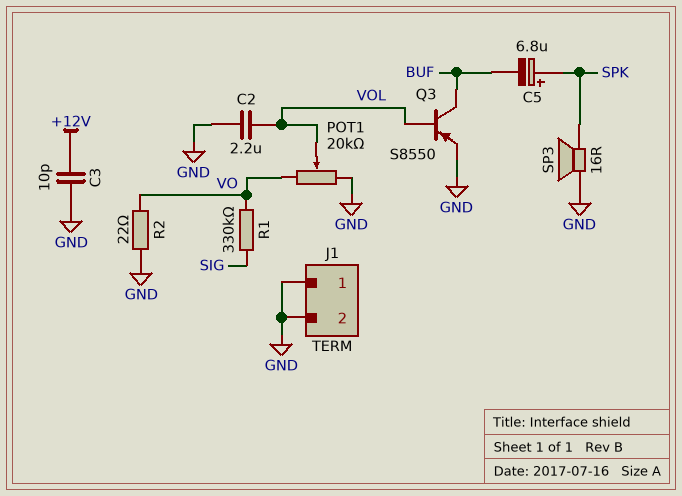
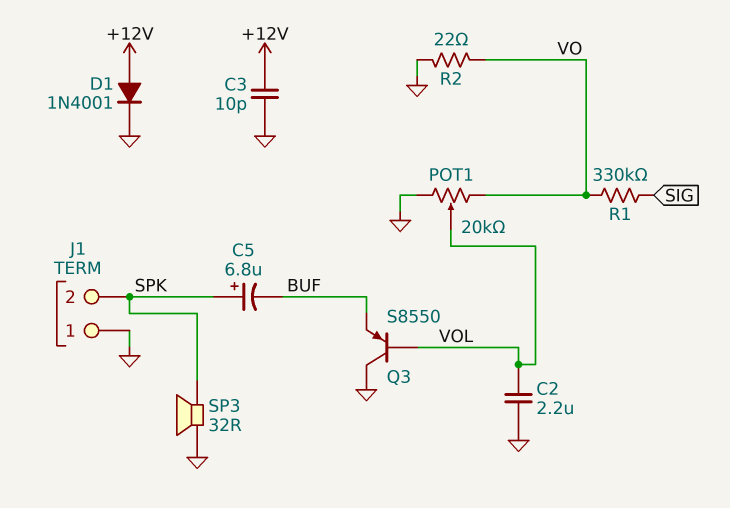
D1: none -> diode 1N4001 (A +12V, K GND)
J1 pin 2: GND -> SPK
Q3: PNP S8550 (B VOL, C BUF, E GND) -> PNP S8550 (B VOL, C GND, E BUF)
SP3: speaker 16R (GND, SPK) -> speaker 32R (GND, SPK)

